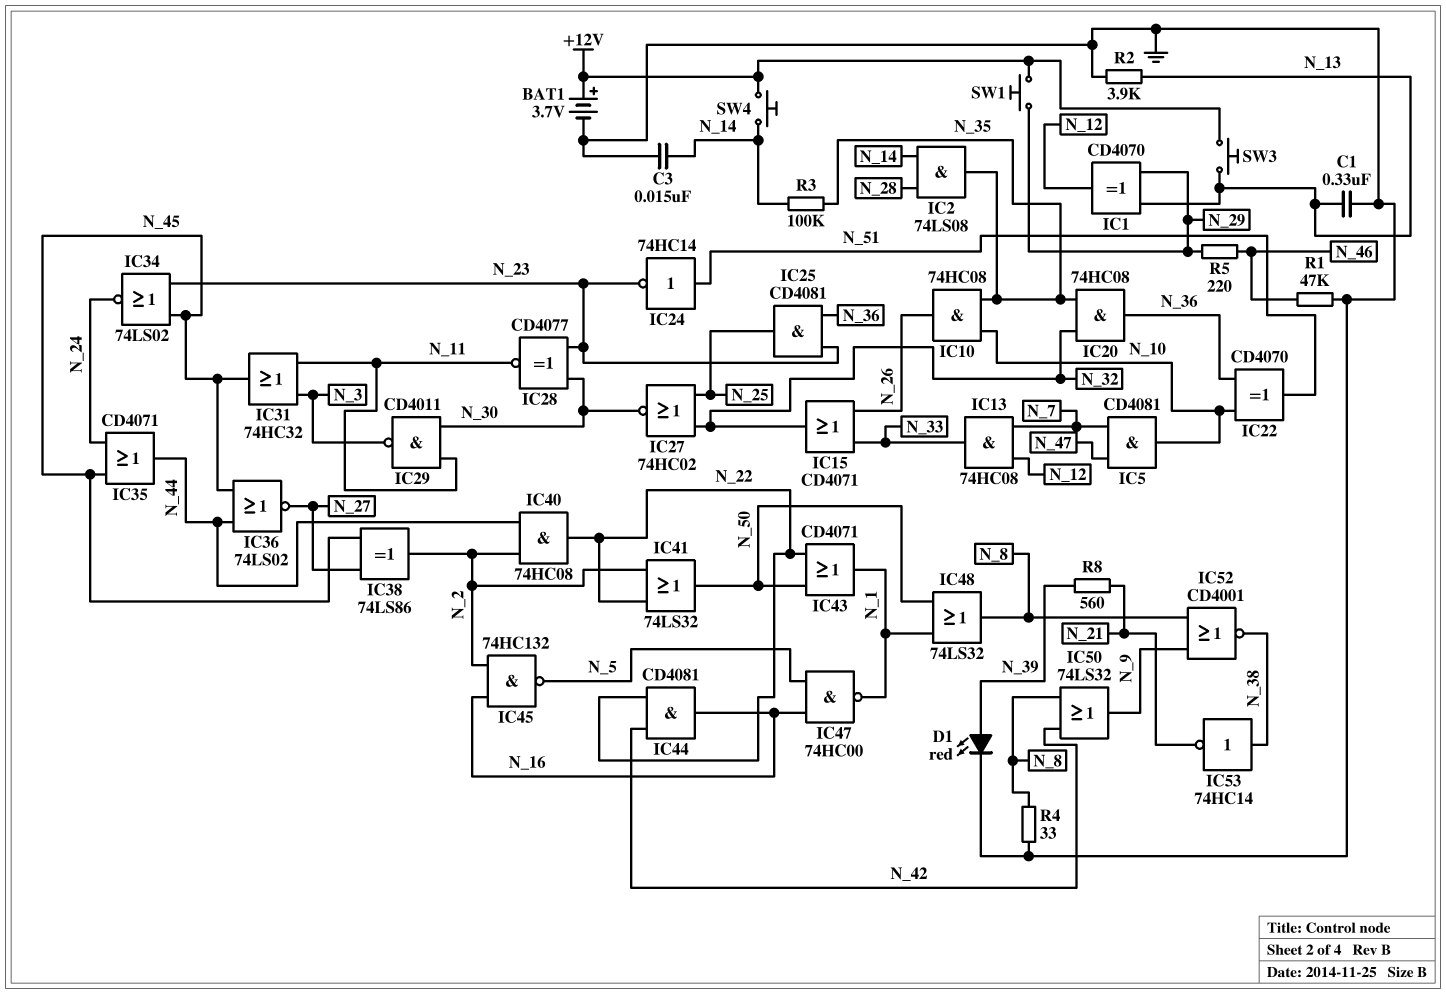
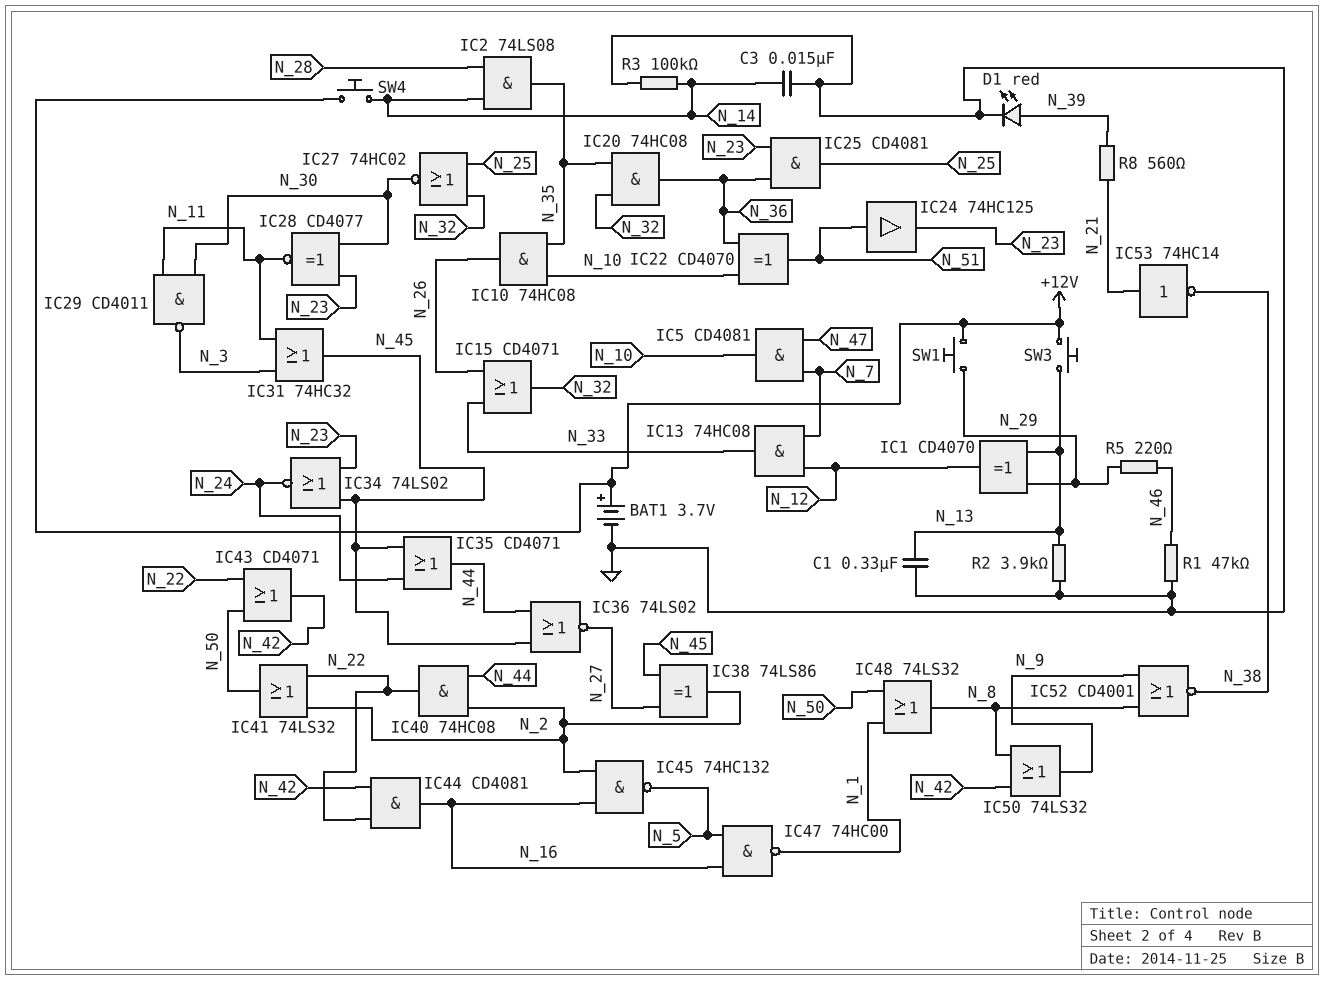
IC24: NOT 74HC14 (in N_51, out N_23) -> buffer 74HC125 (in N_51, out N_23)
IC43: OR CD4071 (in N_22, in N_50, out N_1) -> OR CD4071 (in N_22, in N_50, out N_42)
IC53: NOT 74HC14 (in N_38, out N_21) -> NOT 74HC14 (in N_21, out N_38)
R3: 100k (N_14, N_35) -> 100k (GND, N_14)
R4: 33 (GND, N_8) -> none

